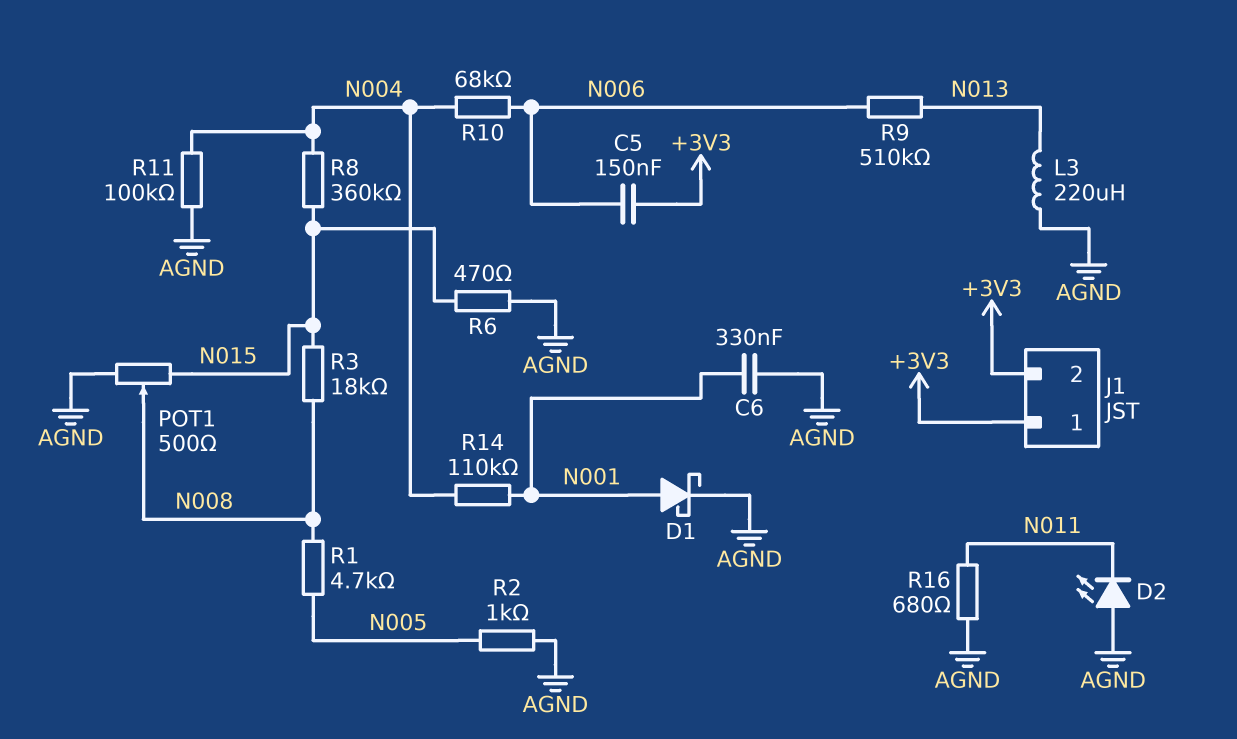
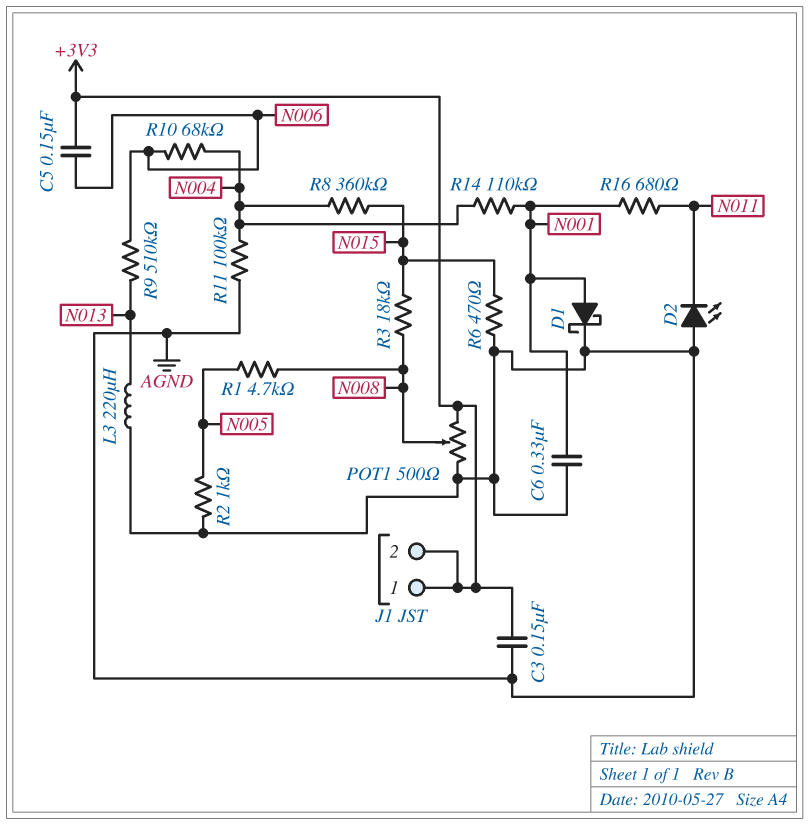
C3: none -> 150nF (+3V3, AGND)
POT1: 500 (AGND, N015, wiper N008) -> 500 (+3V3, AGND, wiper N008)
R16: 680 (AGND, N011) -> 680 (N001, N011)

